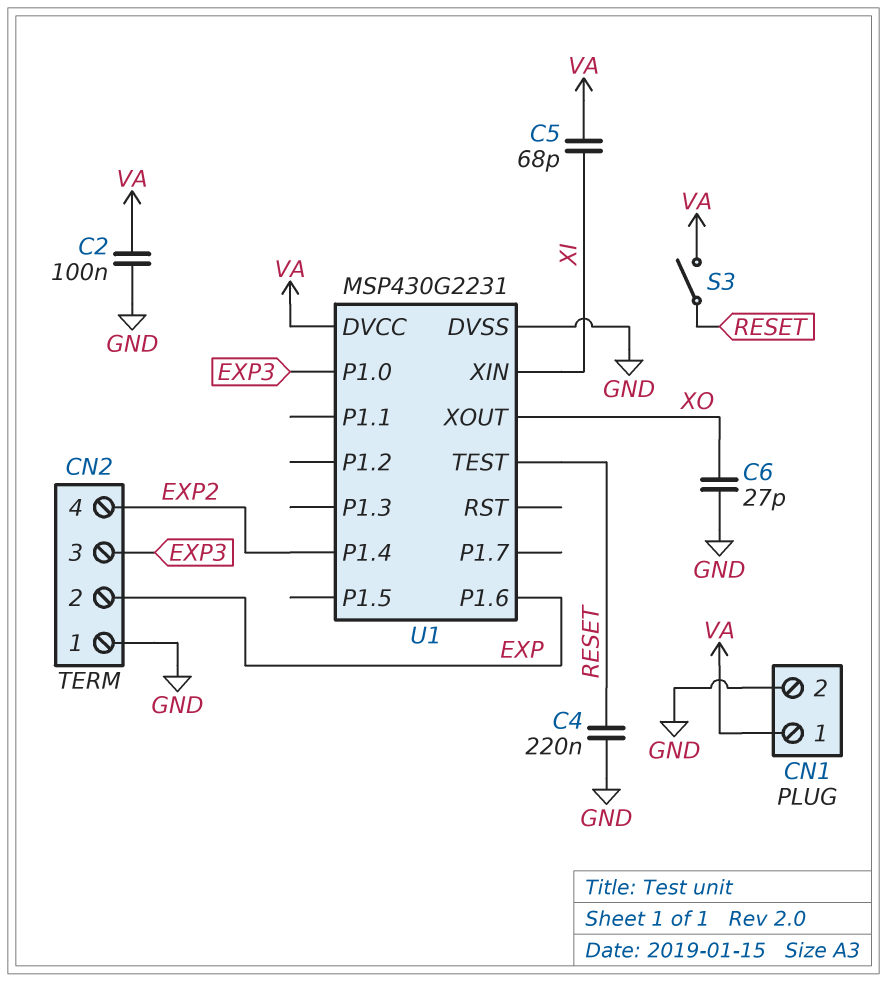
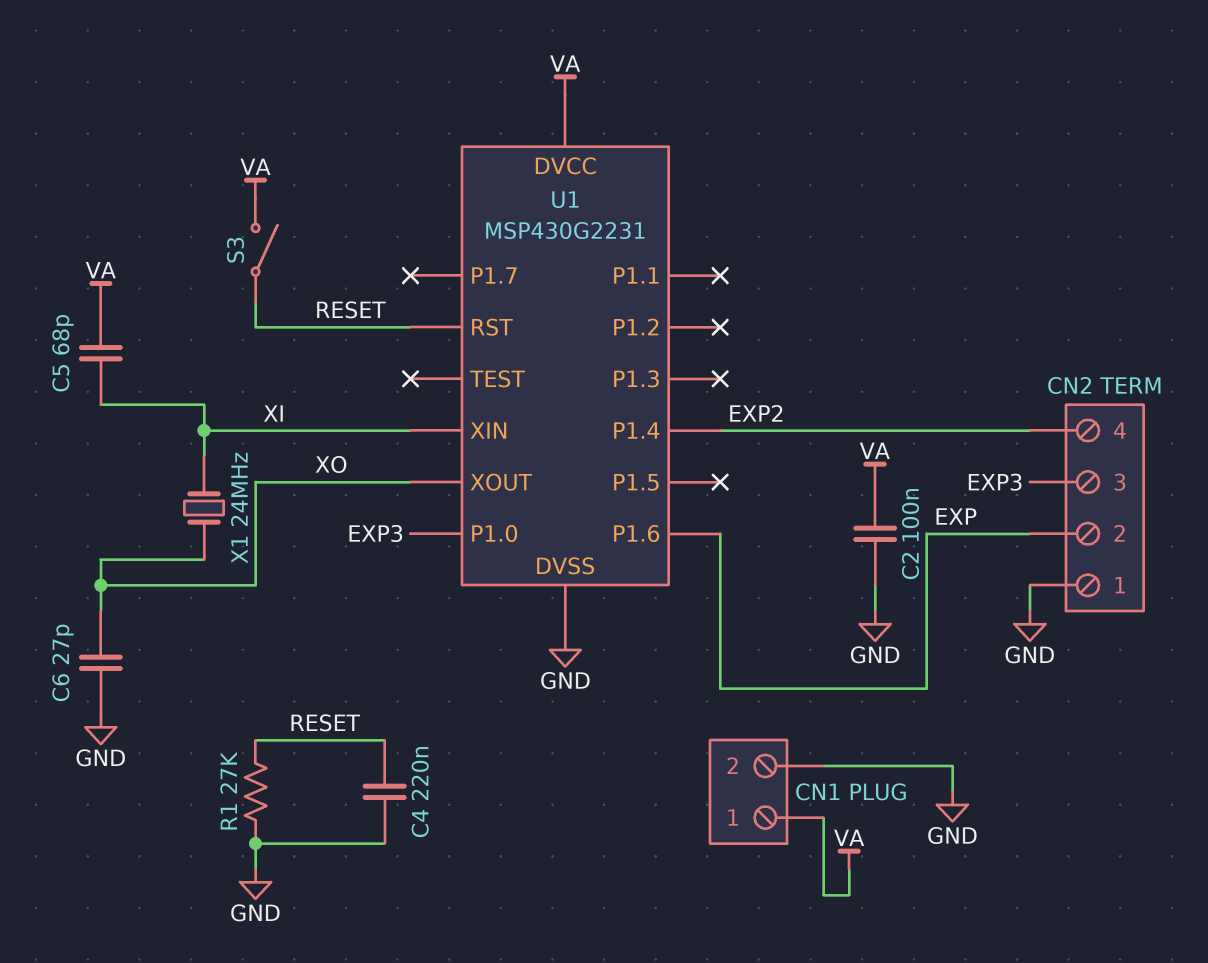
R1: none -> 27k (GND, RESET)
U1 pin RST: none -> RESET
U1 pin TEST: RESET -> none
X1: none -> 24MHz (XI, XO)

